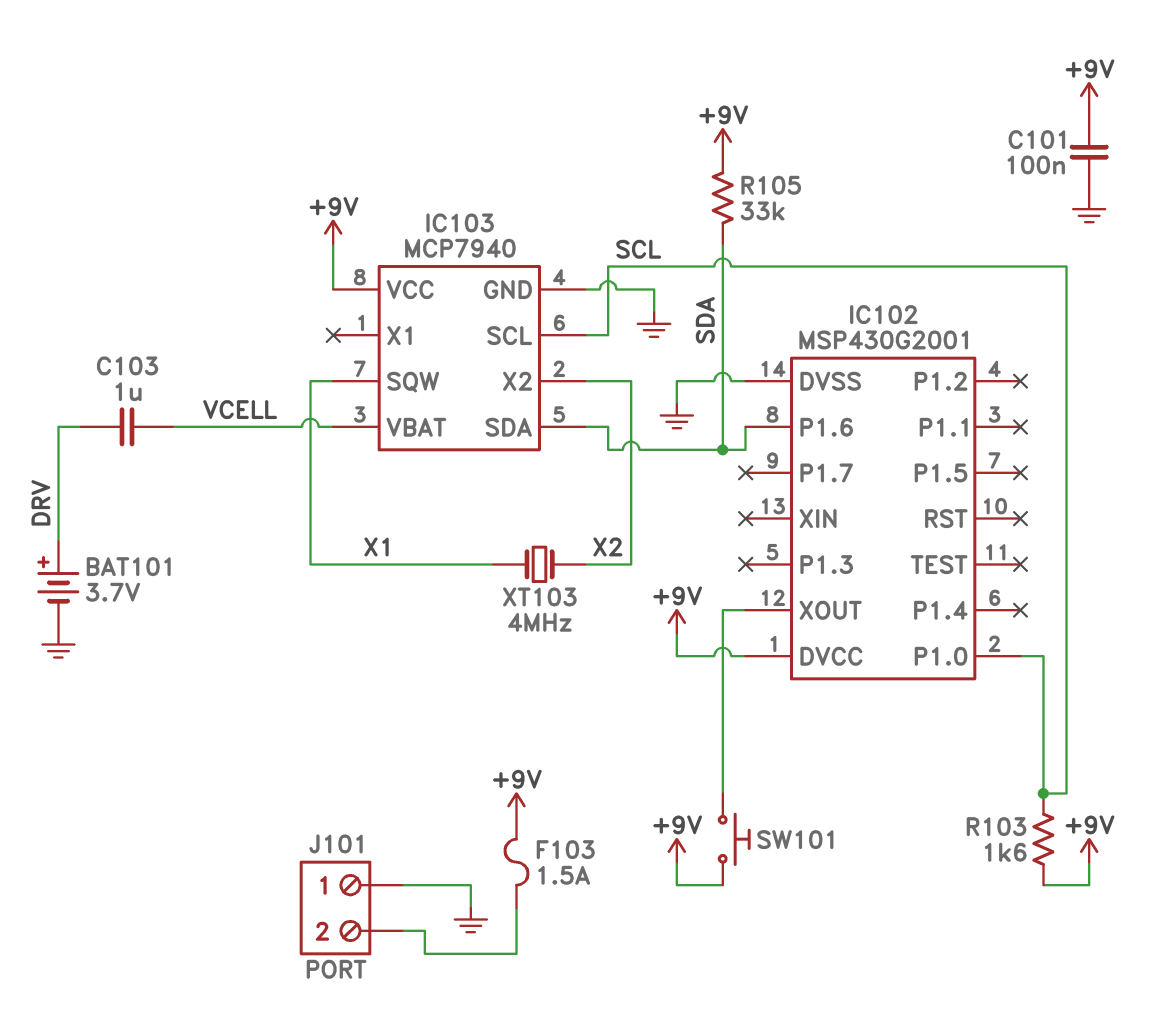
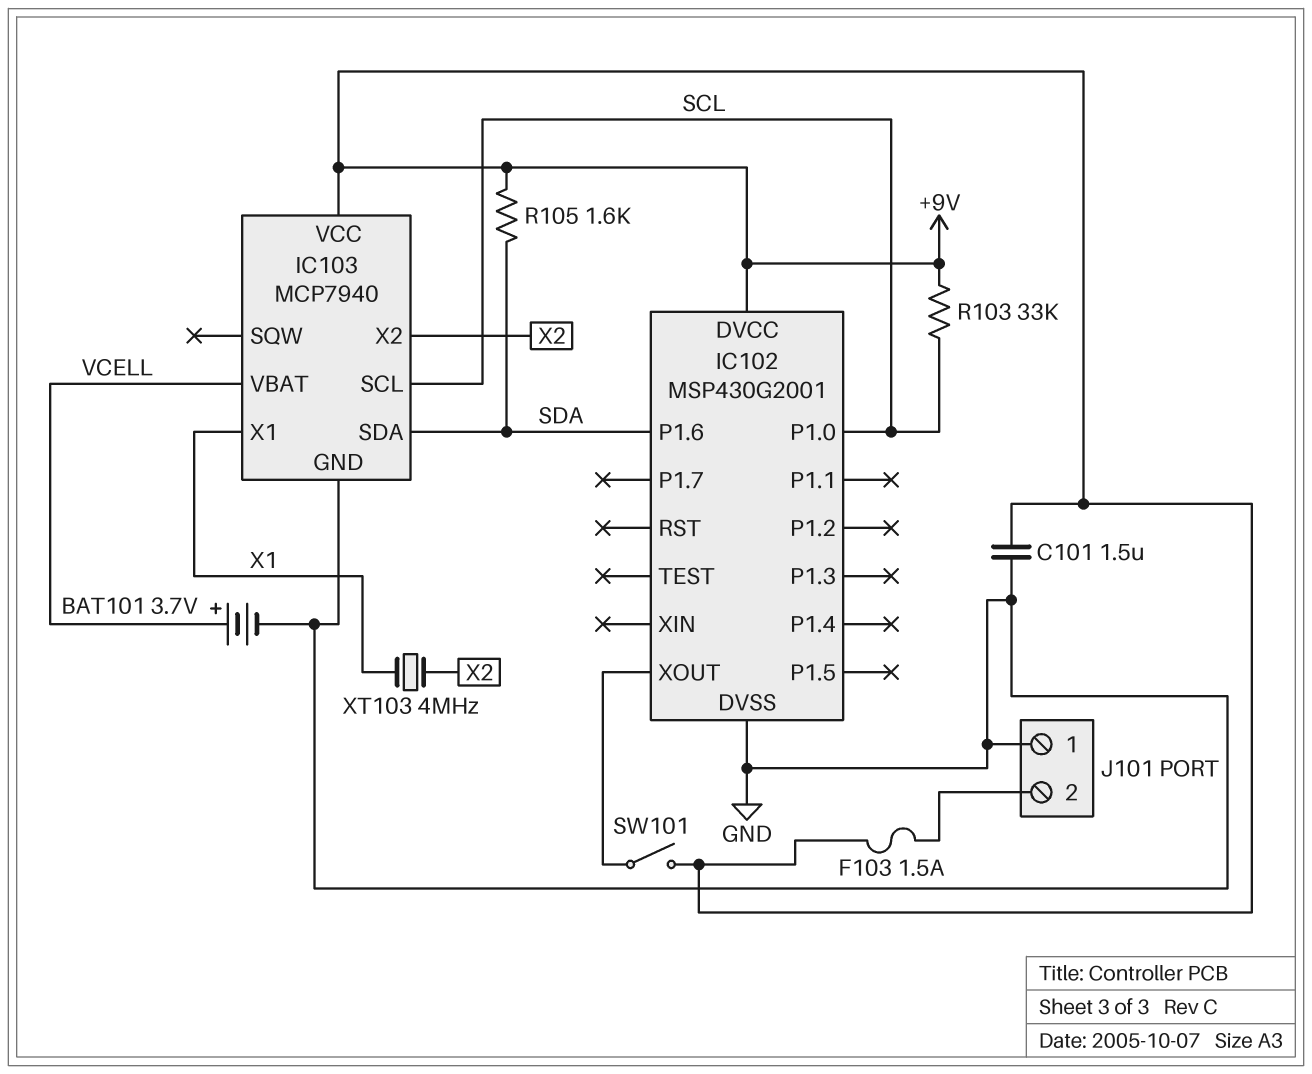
BAT101: 3.7V (plus DRV, minus GND) -> 3.7V (plus VCELL, minus GND)
C101: 100nF (+9V, GND) -> 1.5uF (+9V, GND)
C103: 1uF (DRV, VCELL) -> none
IC103 pin SQW: X1 -> none
IC103 pin X1: none -> X1
R103: 1.6k (+9V, SCL) -> 33k (+9V, SCL)
R105: 33k (+9V, SDA) -> 1.6k (+9V, SDA)
SW101: button (+9V, IC102/XOUT) -> switch (+9V, IC102/XOUT)

